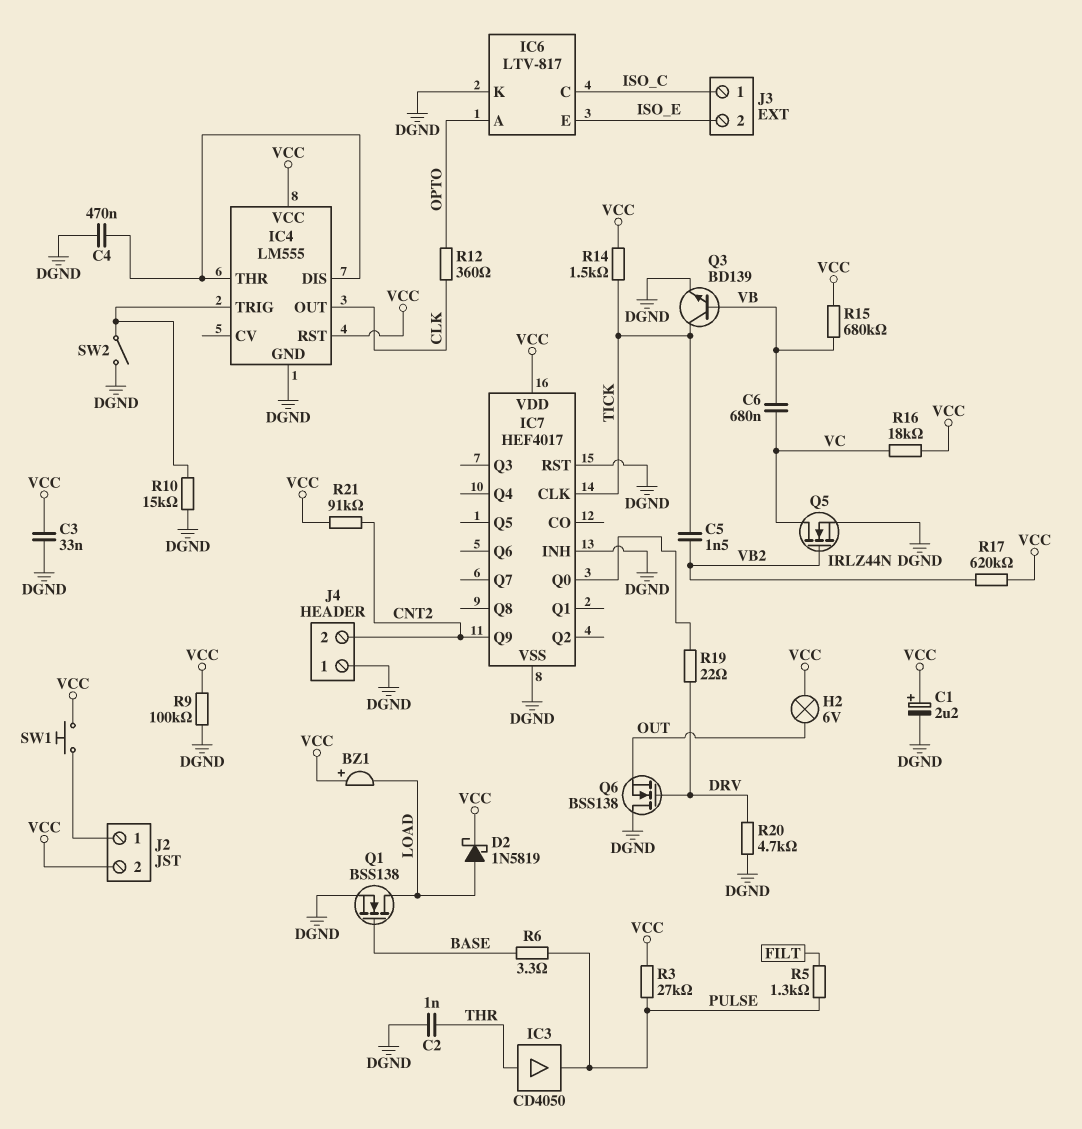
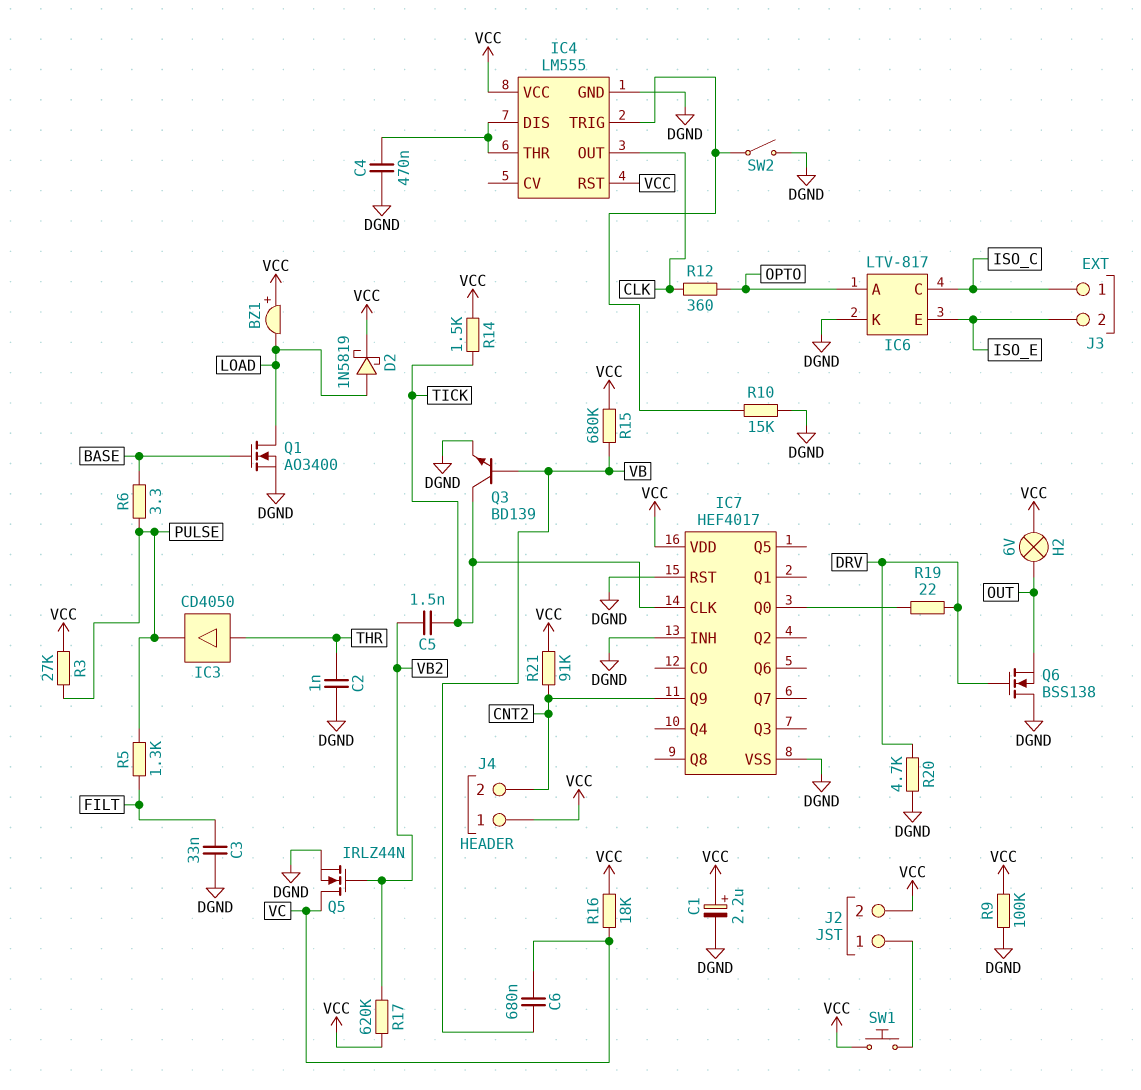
C3: 33nF (DGND, VCC) -> 33nF (DGND, FILT)
J4 pin 1: DGND -> VCC
Q1: NMOS BSS138 (G BASE, D LOAD, S DGND) -> NMOS AO3400 (G BASE, D LOAD, S DGND)

